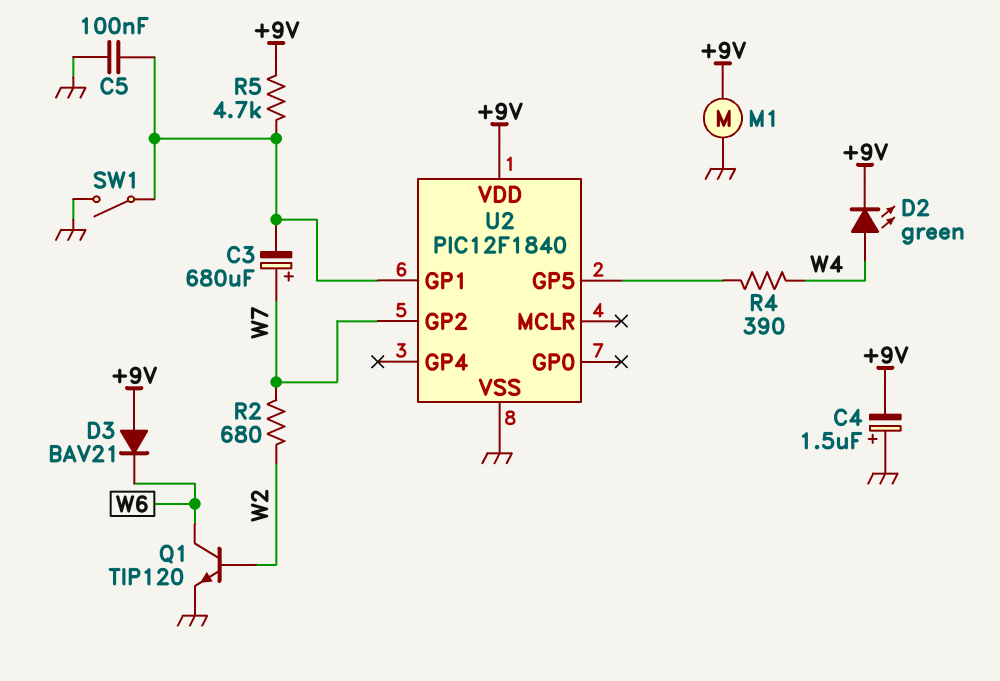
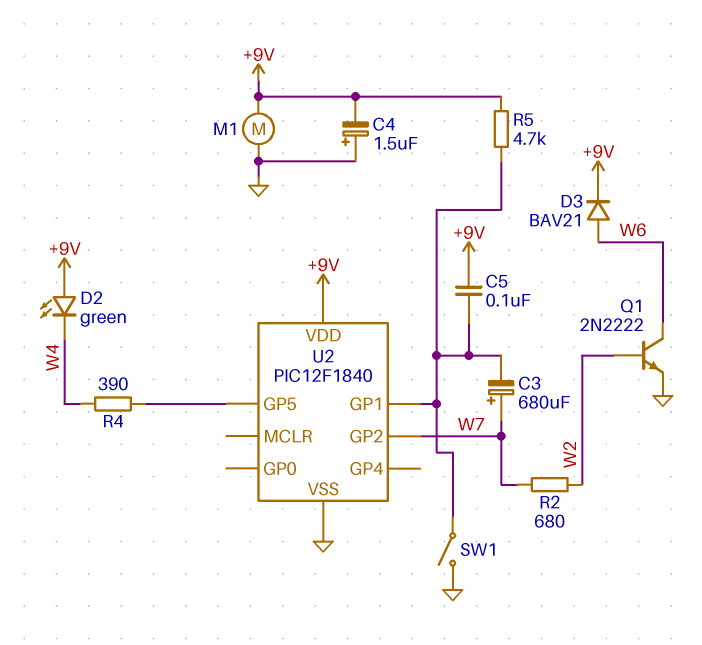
C5: 100nF (GND, U2/GP1) -> 100nF (+9V, U2/GP1)
D2: LED green (A W4, K +9V) -> LED green (A +9V, K W4)
D3: diode BAV21 (A +9V, K W6) -> diode BAV21 (A W6, K +9V)
Q1: NPN TIP120 (B W2, C W6, E GND) -> NPN 2N2222 (B W2, C W6, E GND)

